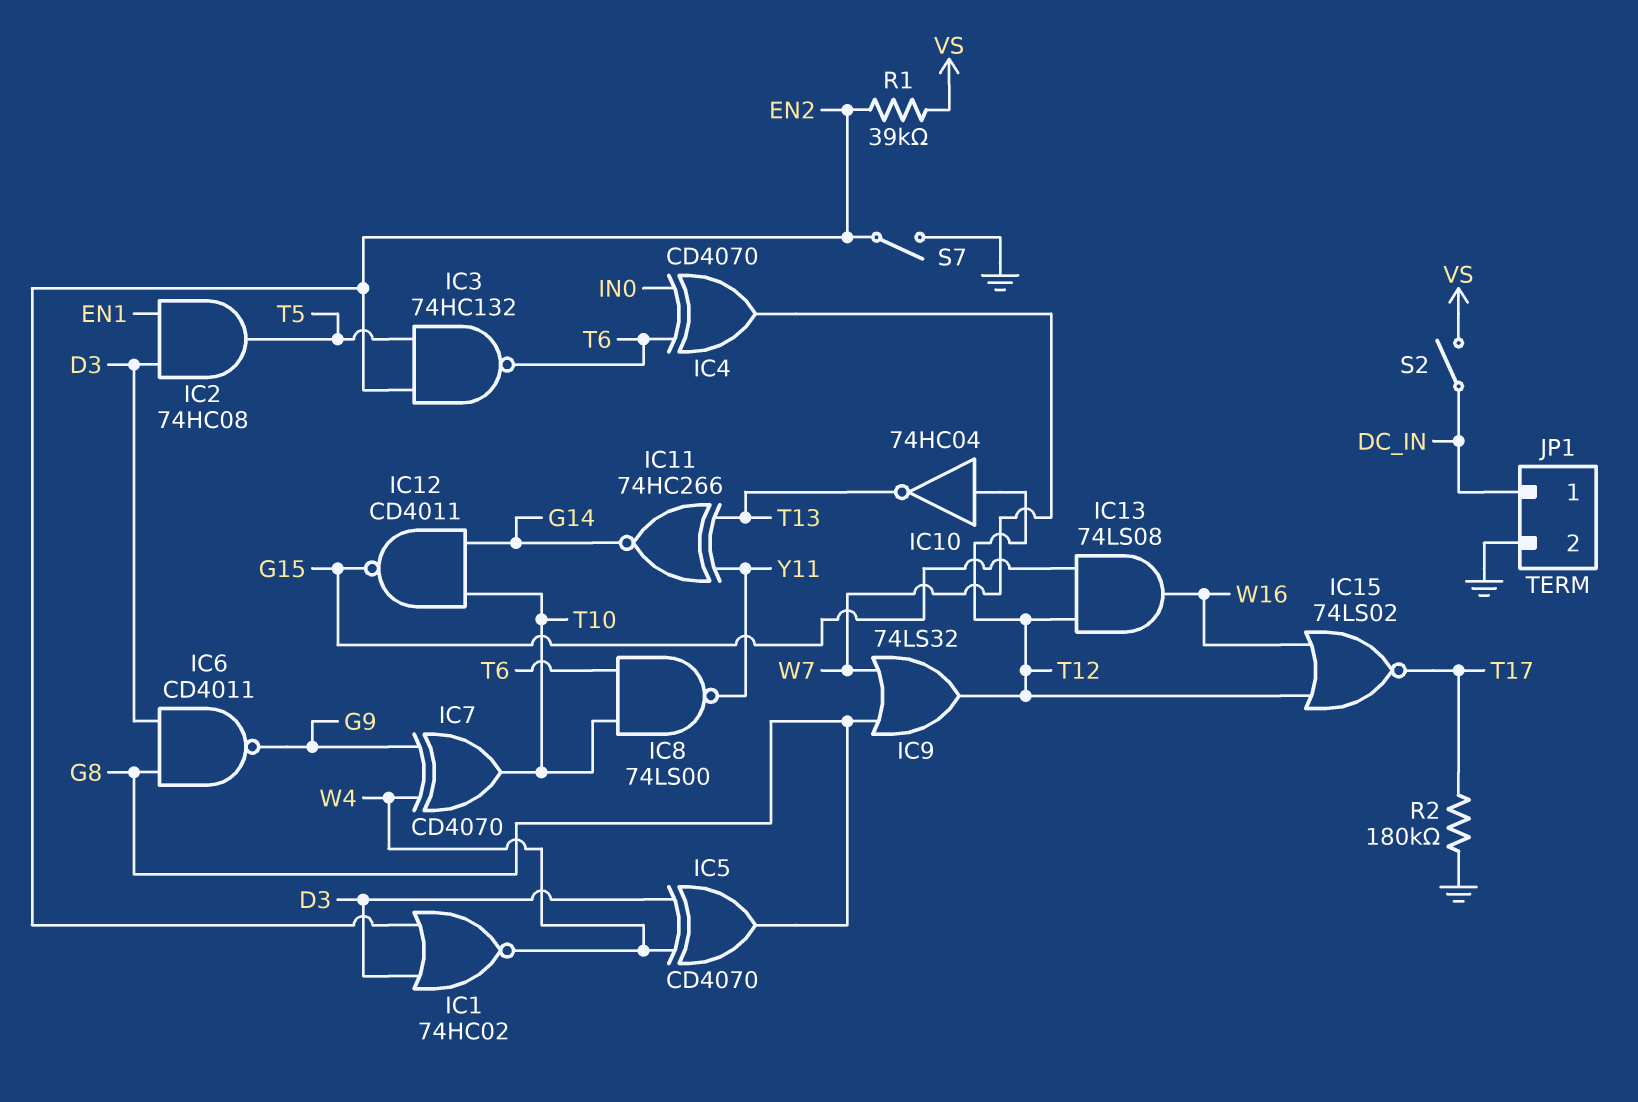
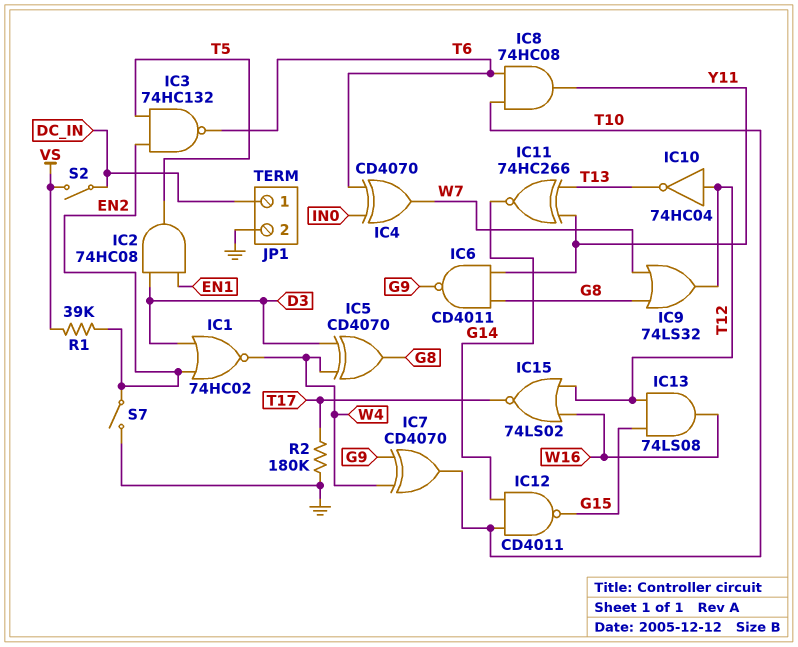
IC6: NAND CD4011 (in D3, in G8, out G9) -> NAND CD4011 (in G8, in Y11, out G9)
IC8: NAND 74LS00 (in T6, in T10, out Y11) -> AND 74HC08 (in T6, in T10, out Y11)

